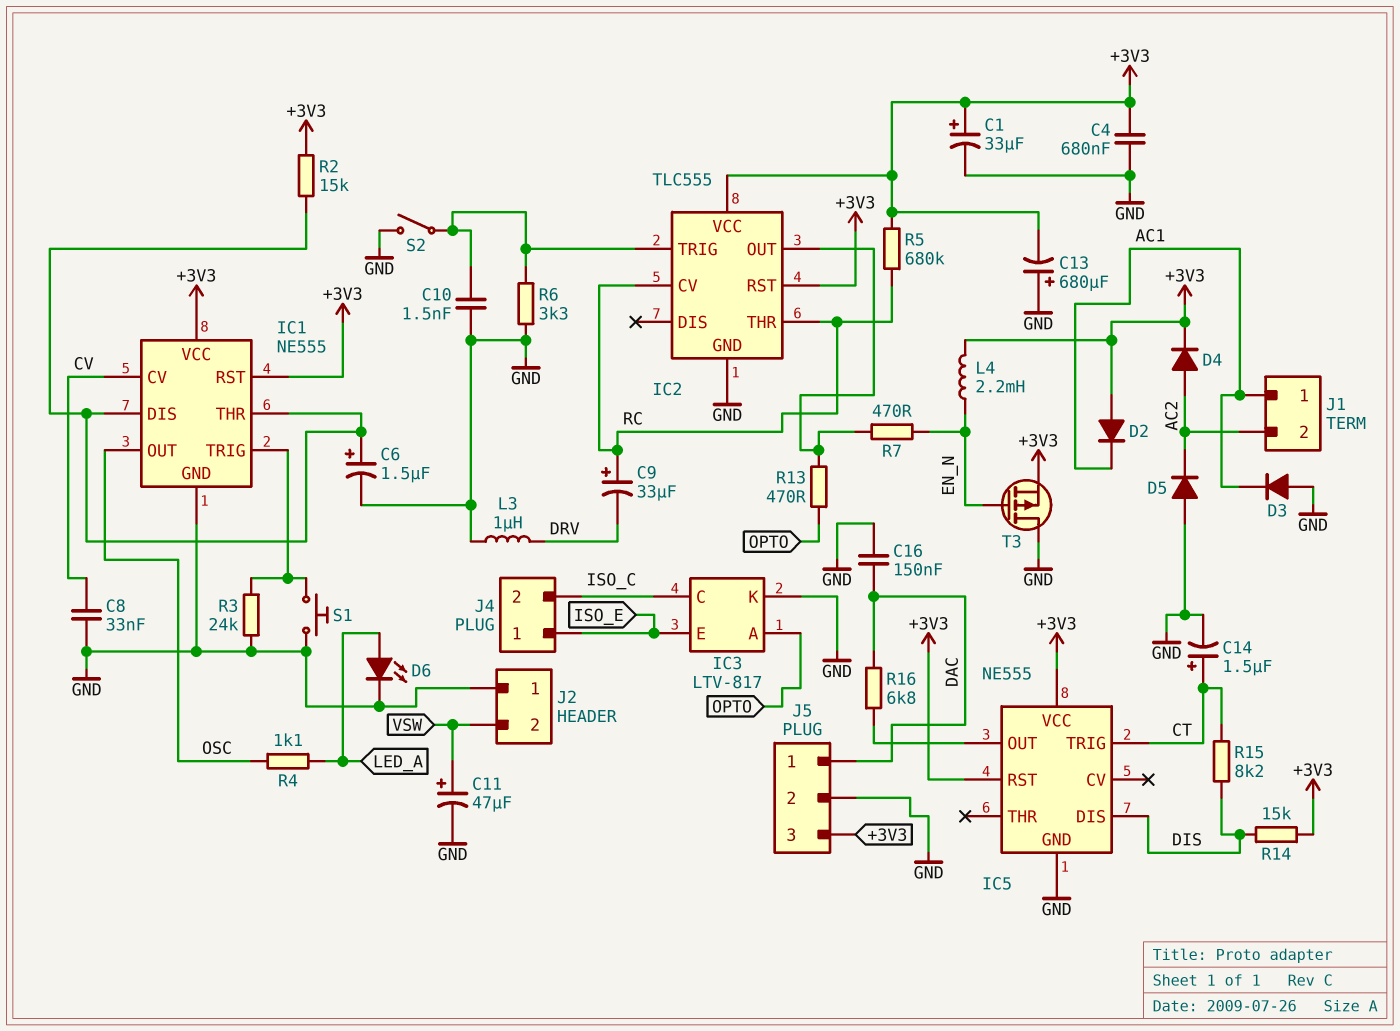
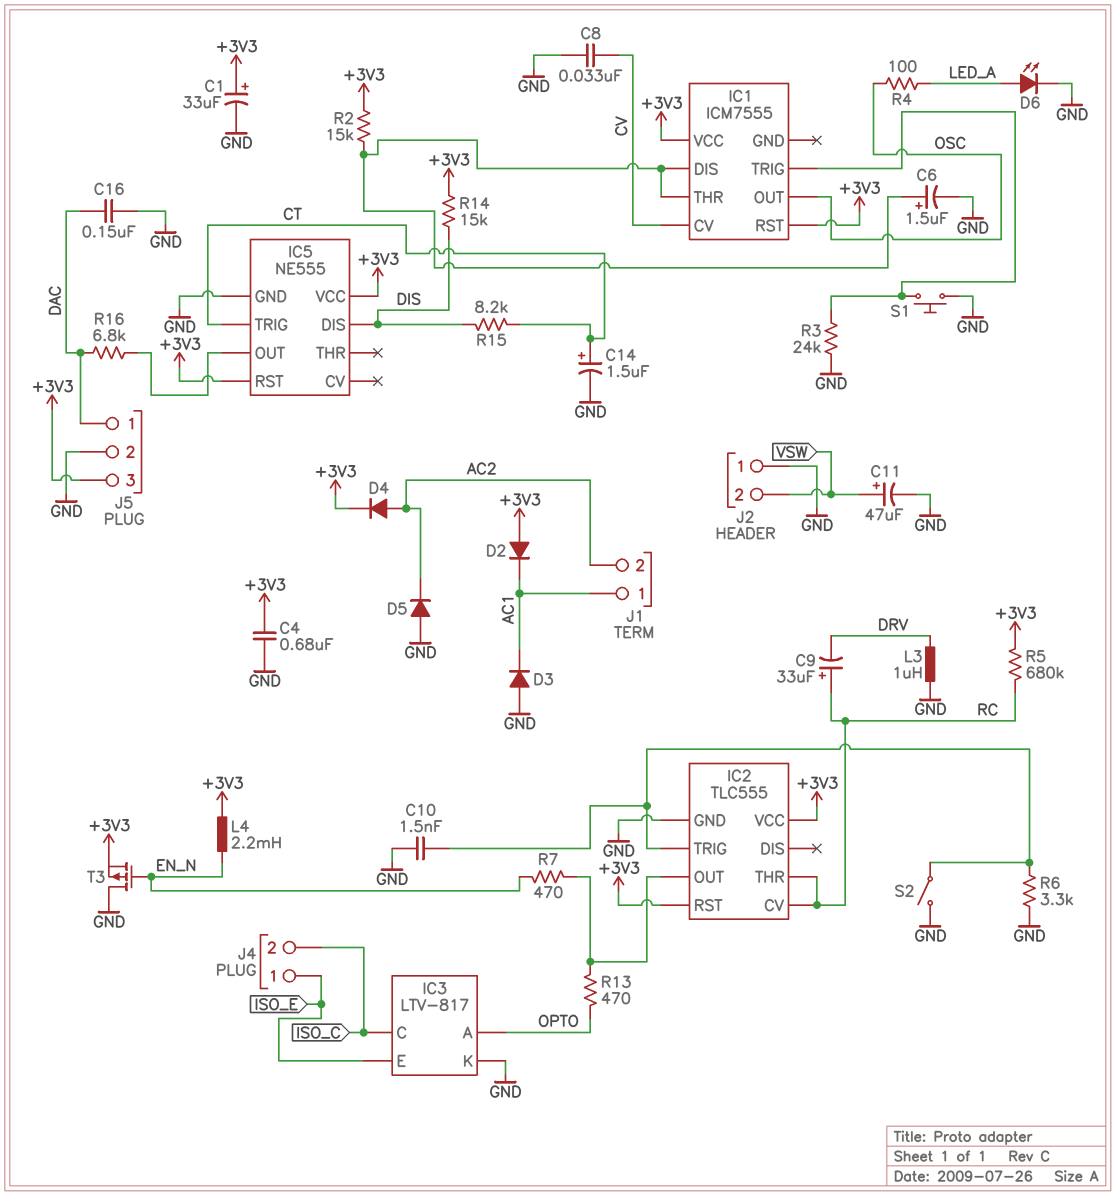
C13: 680uF (plus GND, minus +3V3) -> none
IC1: NE555 -> ICM7555
IC1 pin GND: GND -> none
R4: 1.1k (LED_A, OSC) -> 100 (LED_A, OSC)

